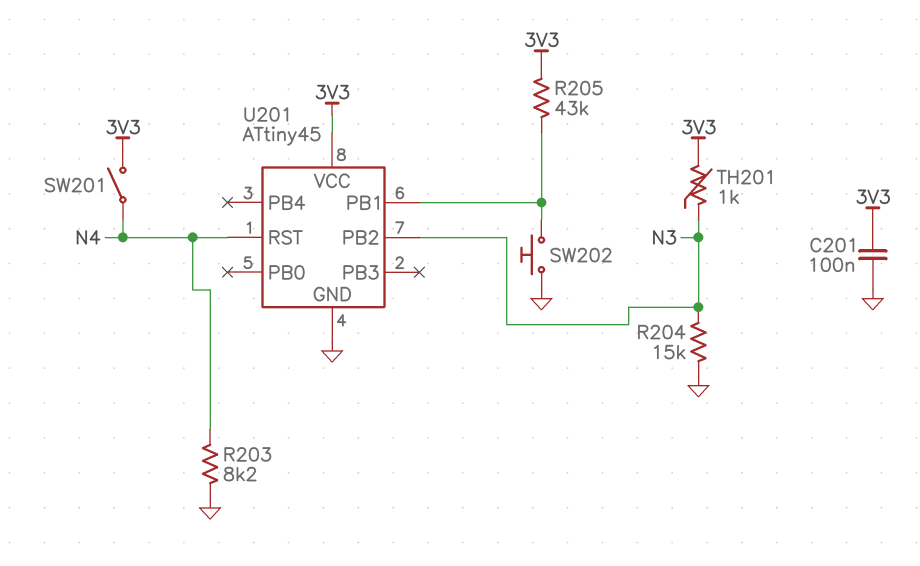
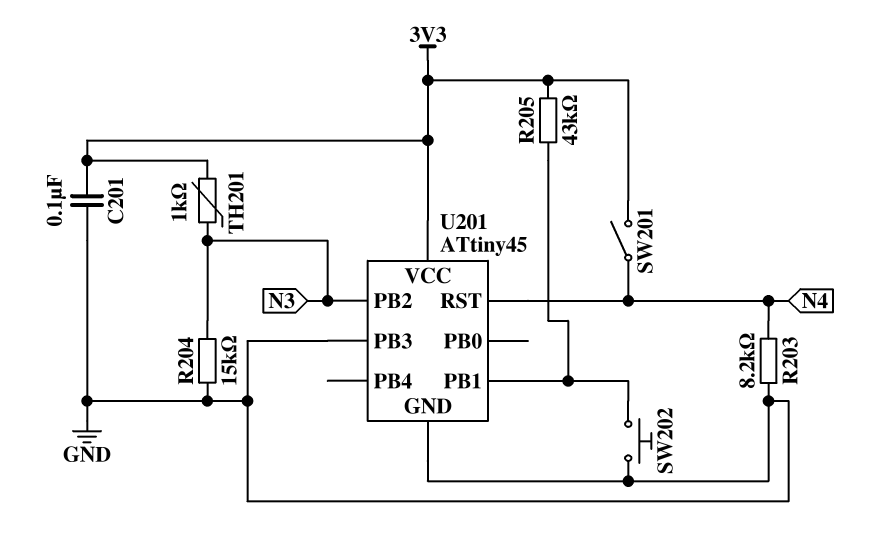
U201 pin PB3: none -> GND

